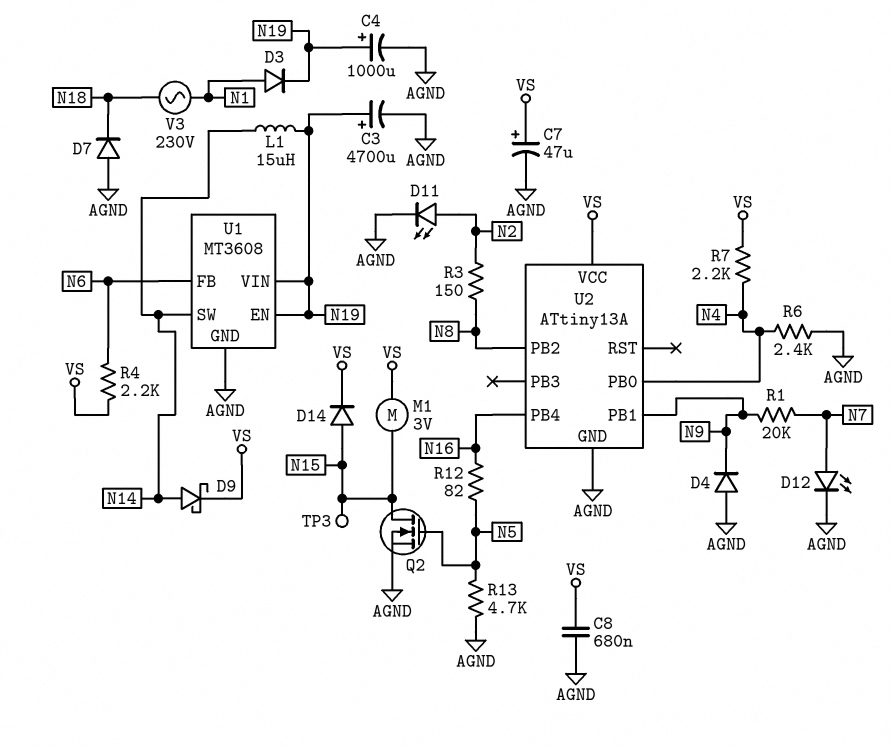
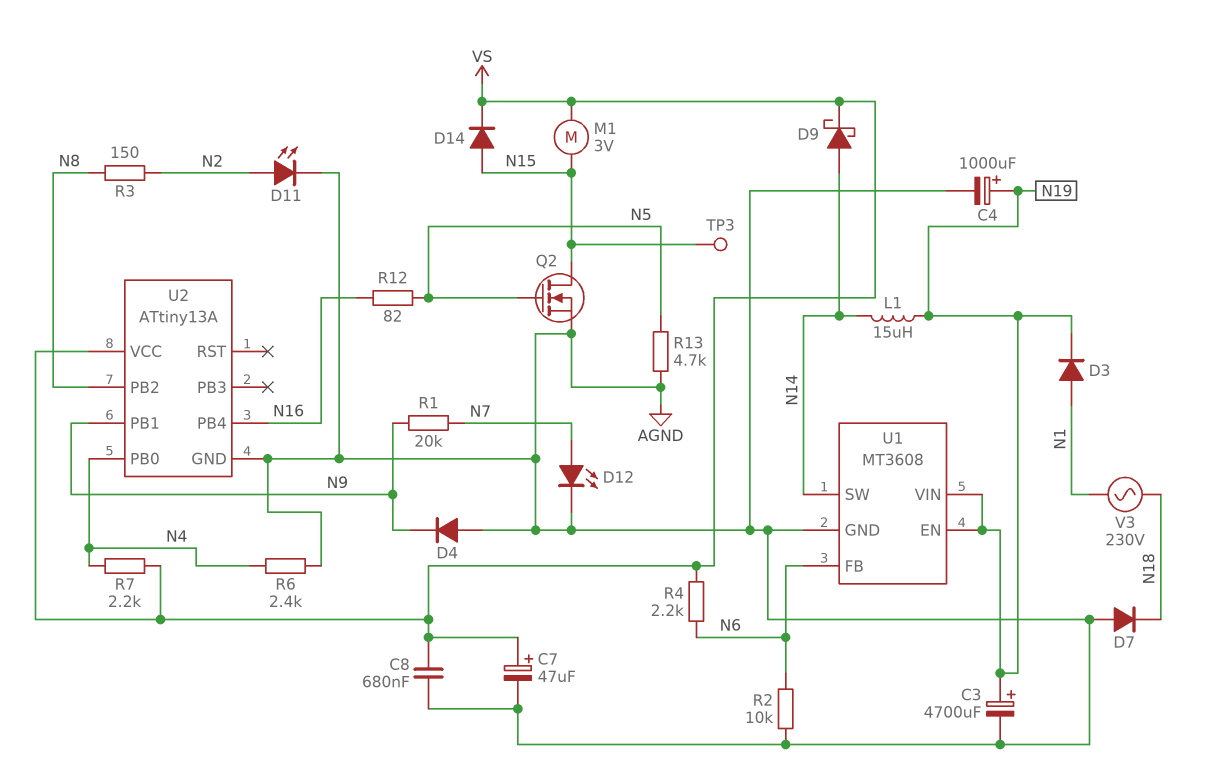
R2: none -> 10k (AGND, N6)

